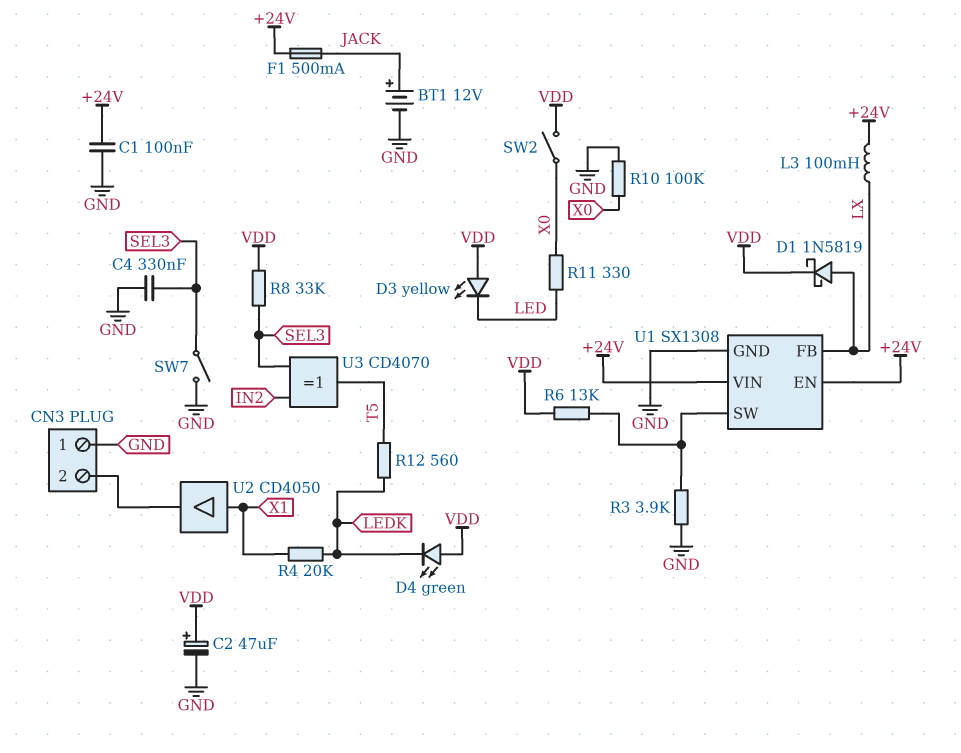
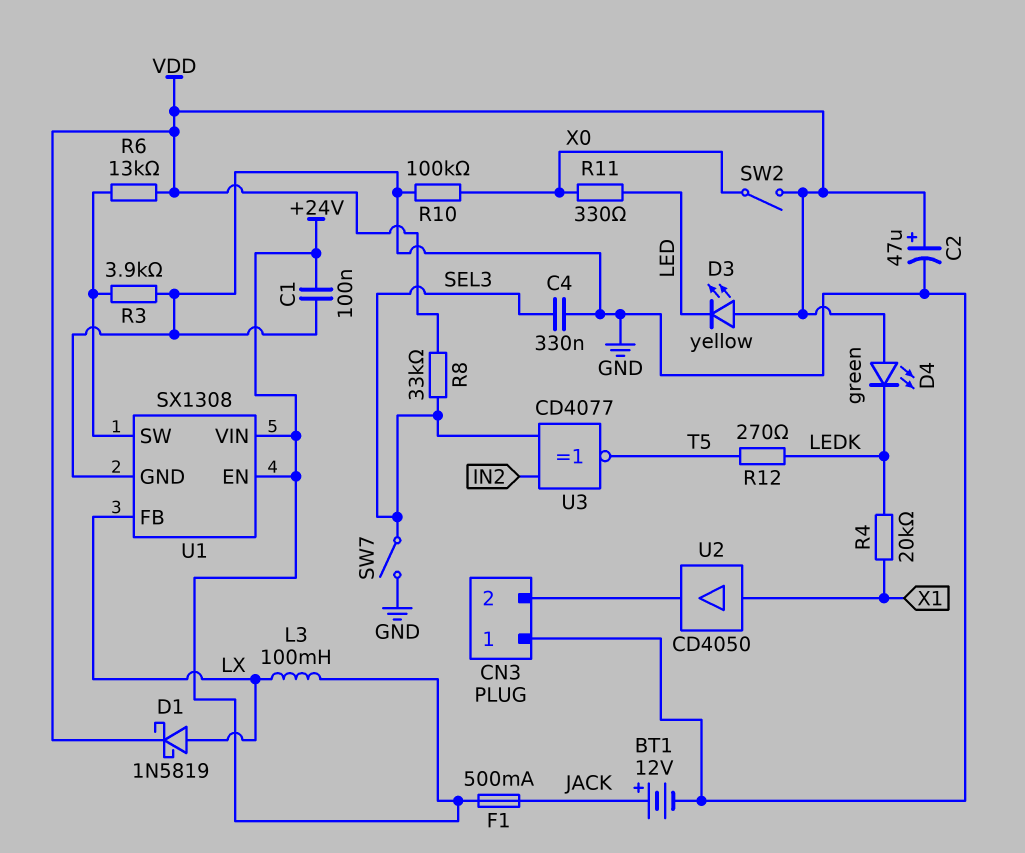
R12: 560 (LEDK, T5) -> 270 (LEDK, T5)
U3: XOR CD4070 (in IN2, in SEL3, out T5) -> XNOR CD4077 (in IN2, in SEL3, out T5)

